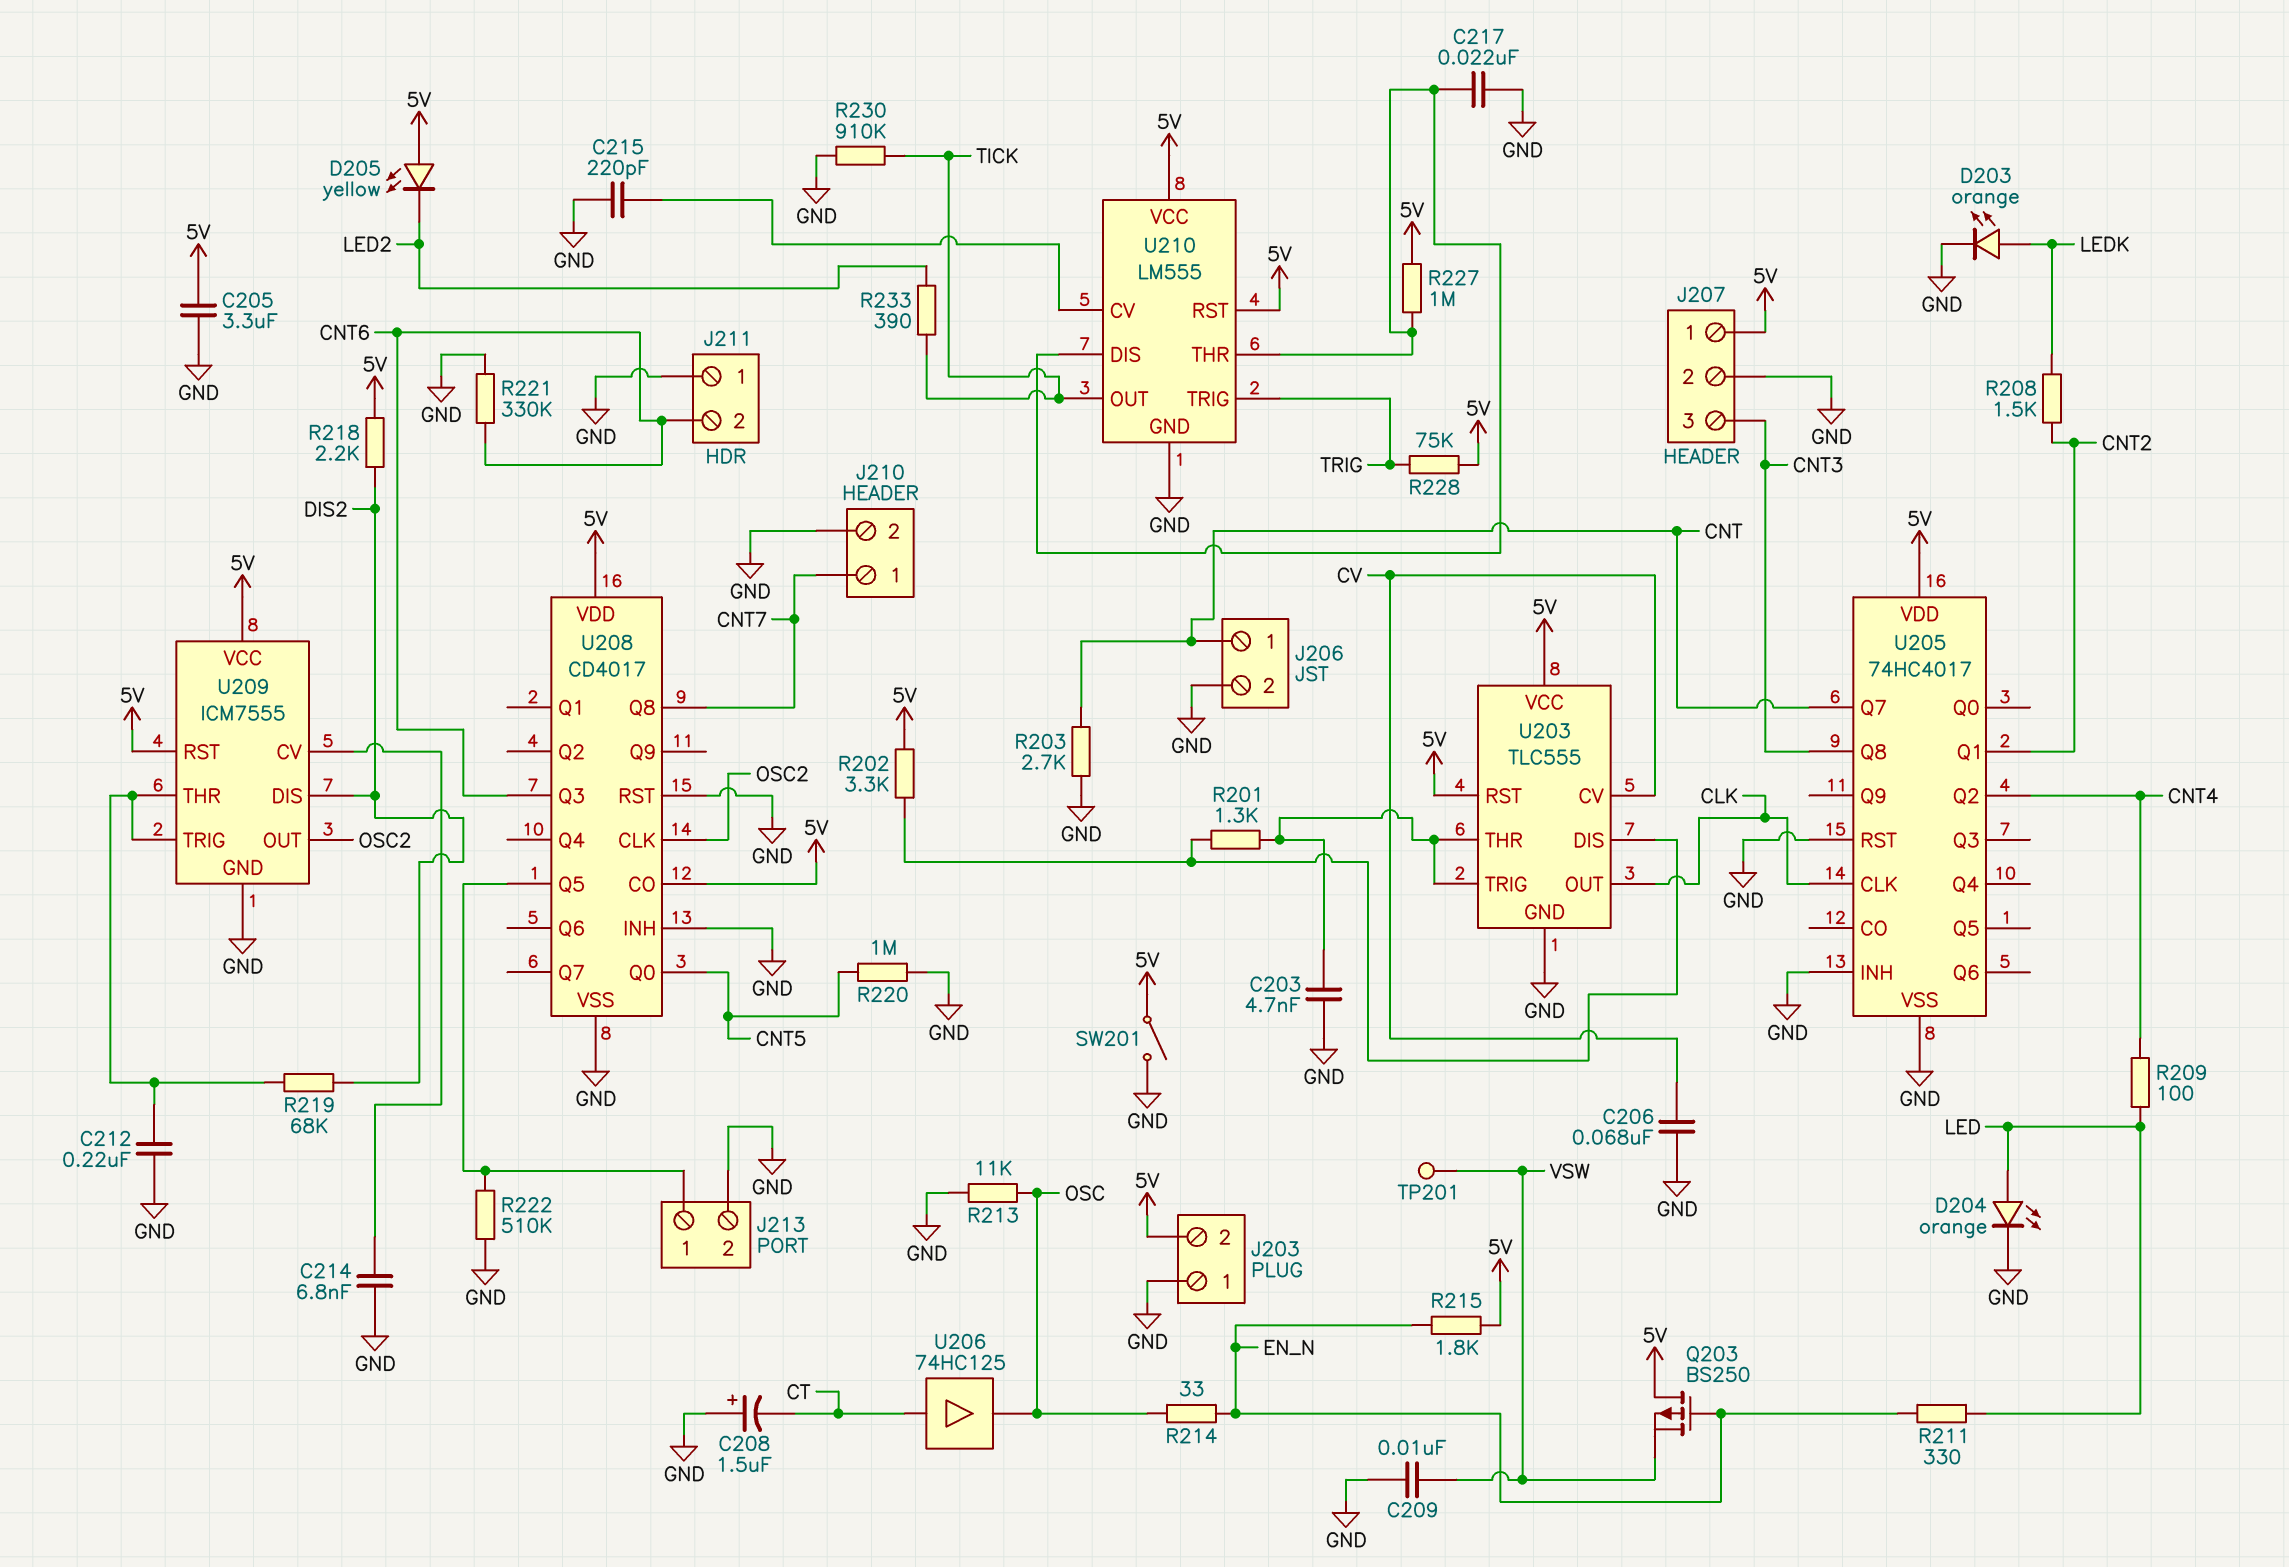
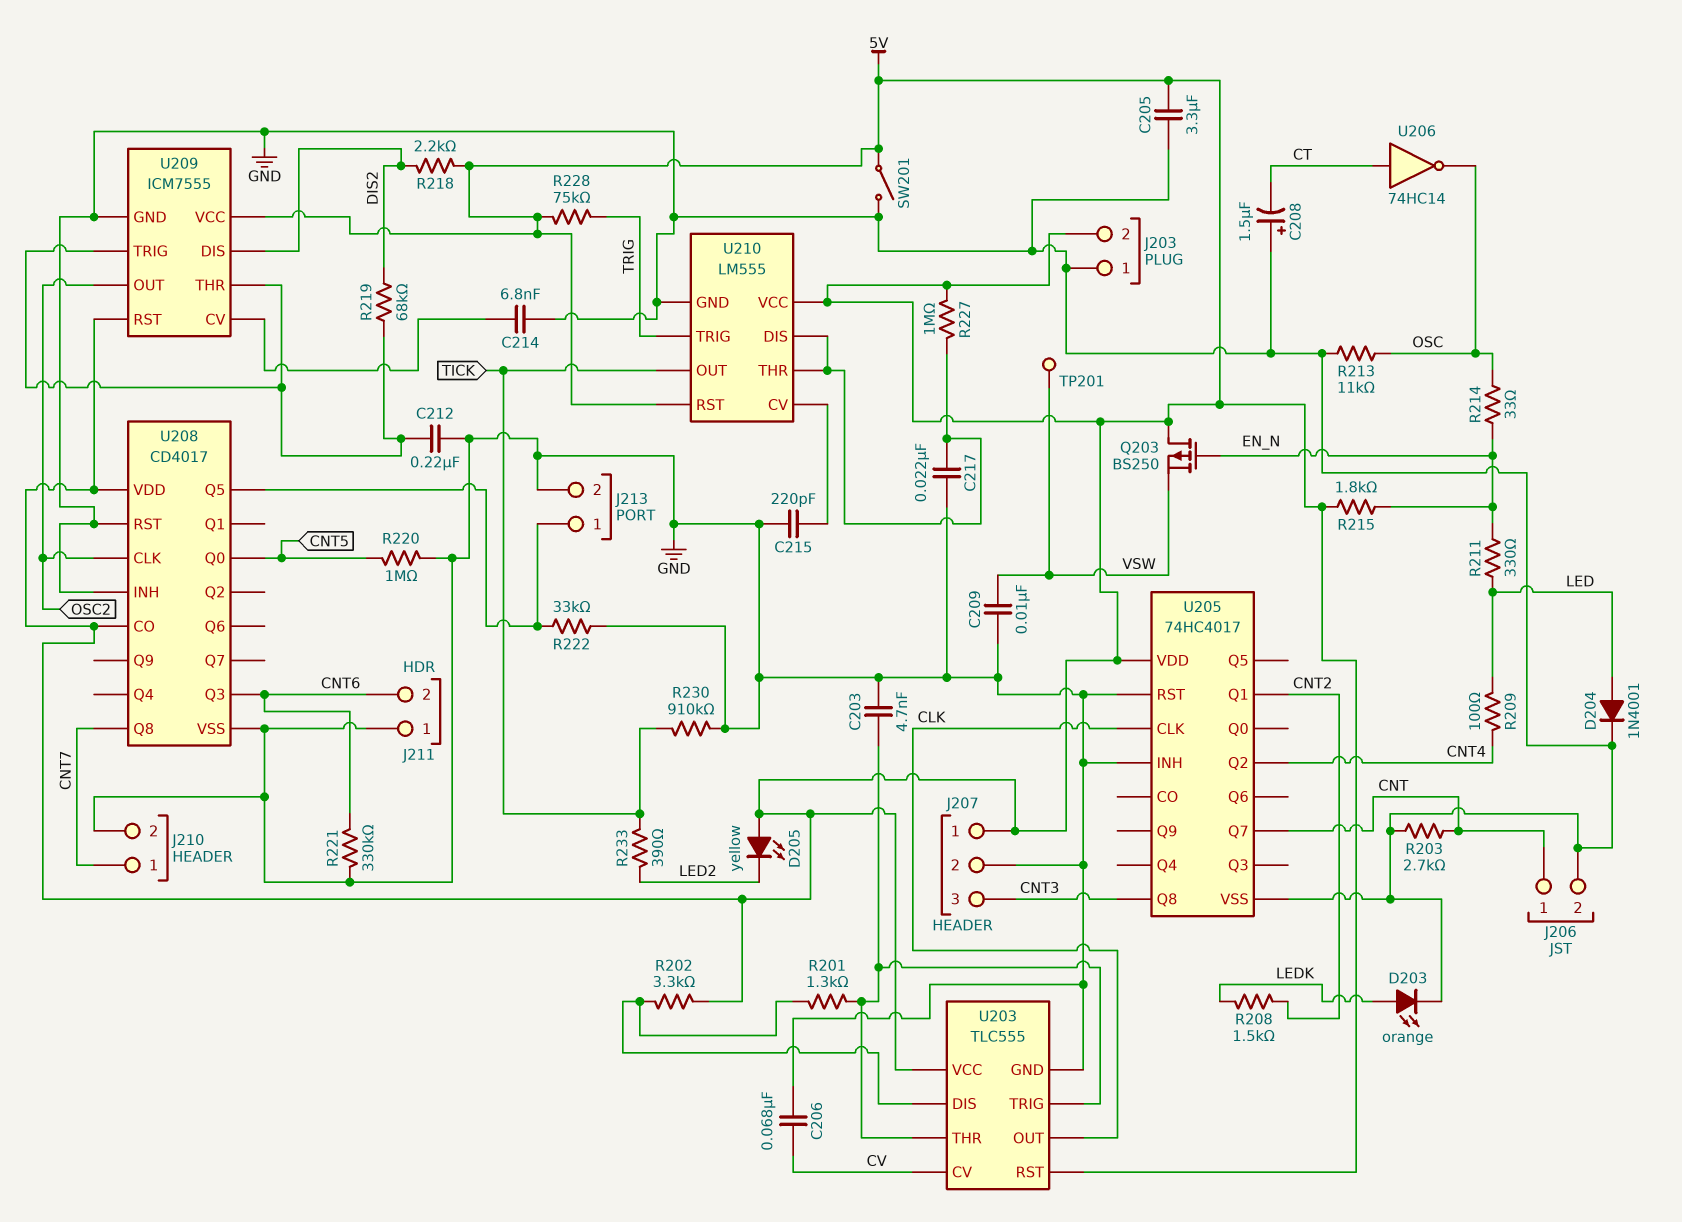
D204: LED orange (A LED, K GND) -> diode 1N4001 (A LED, K GND)
R222: 510k (GND, J213/1) -> 33k (GND, J213/1)
U206: buffer 74HC125 (in CT, out OSC) -> NOT 74HC14 (in CT, out OSC)

